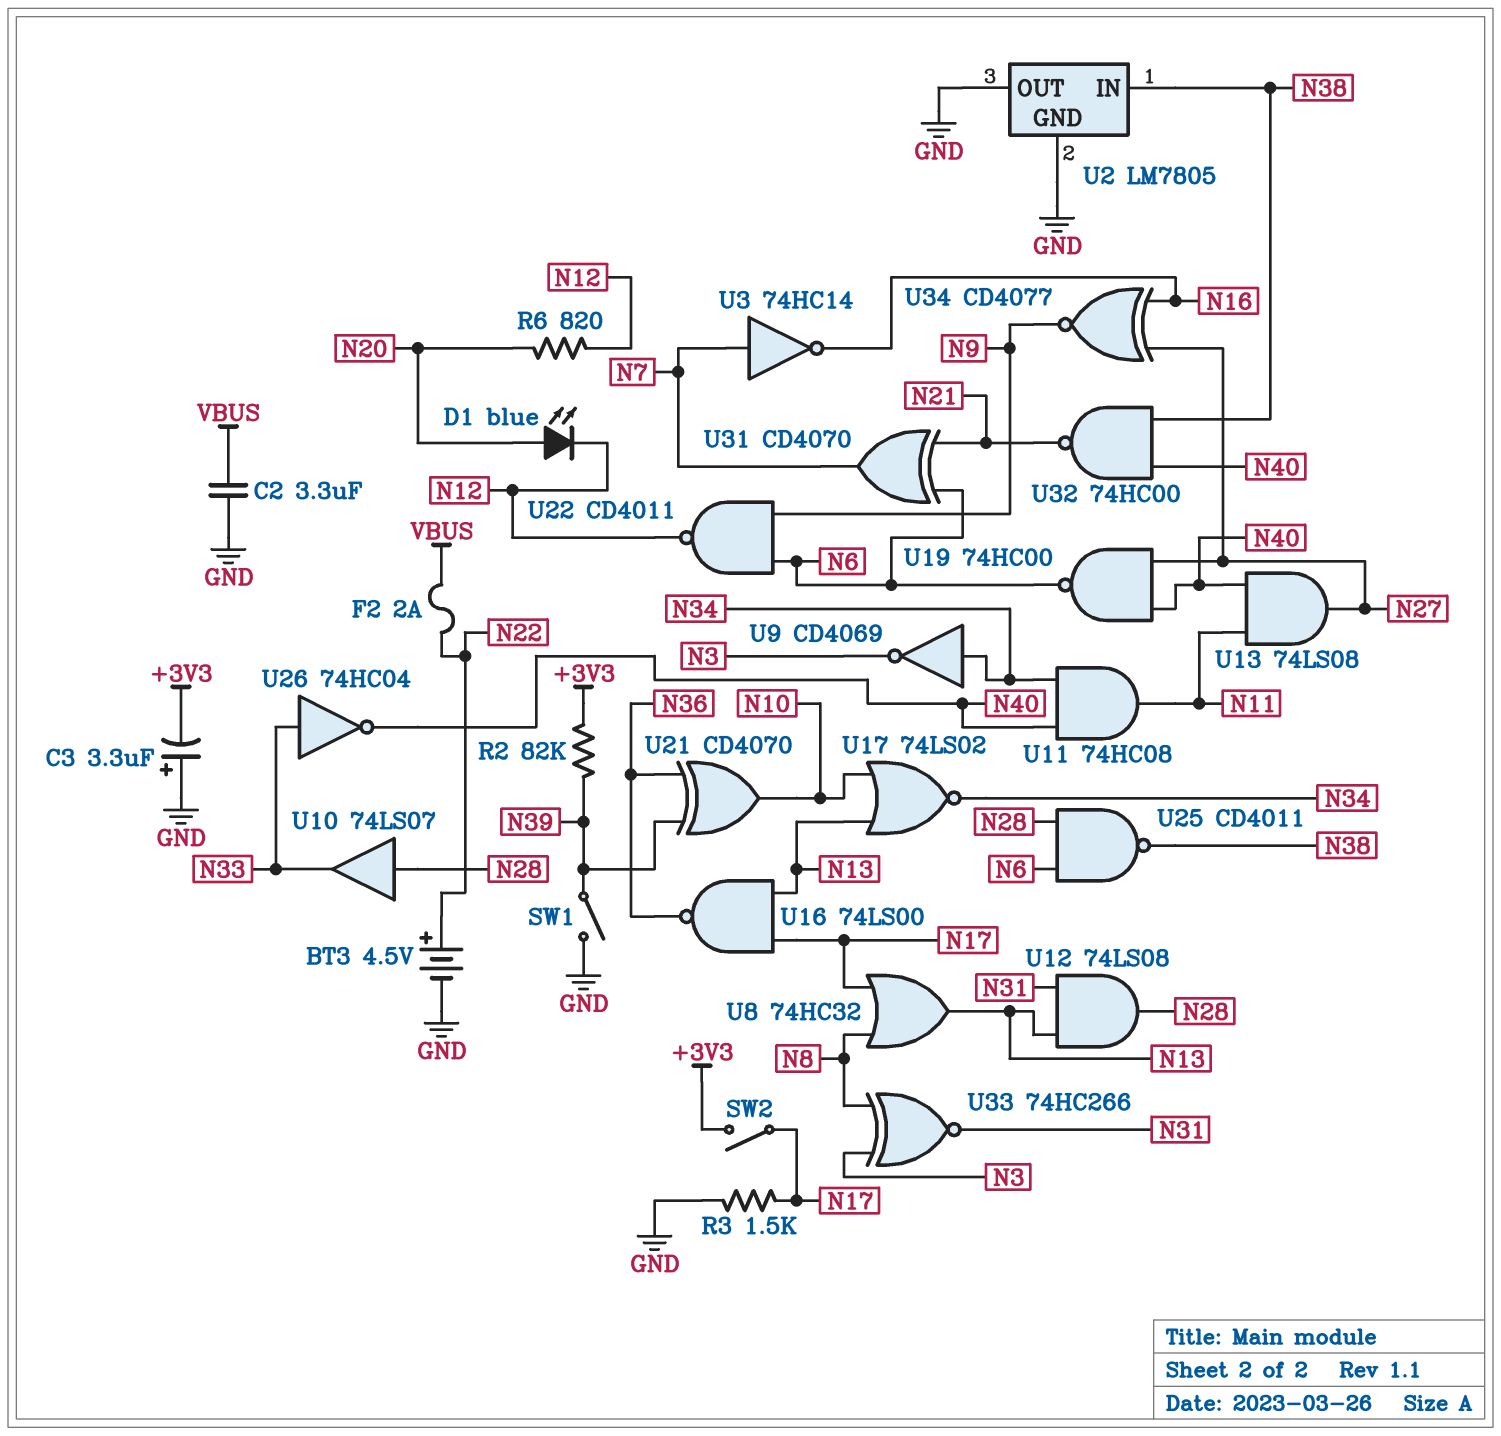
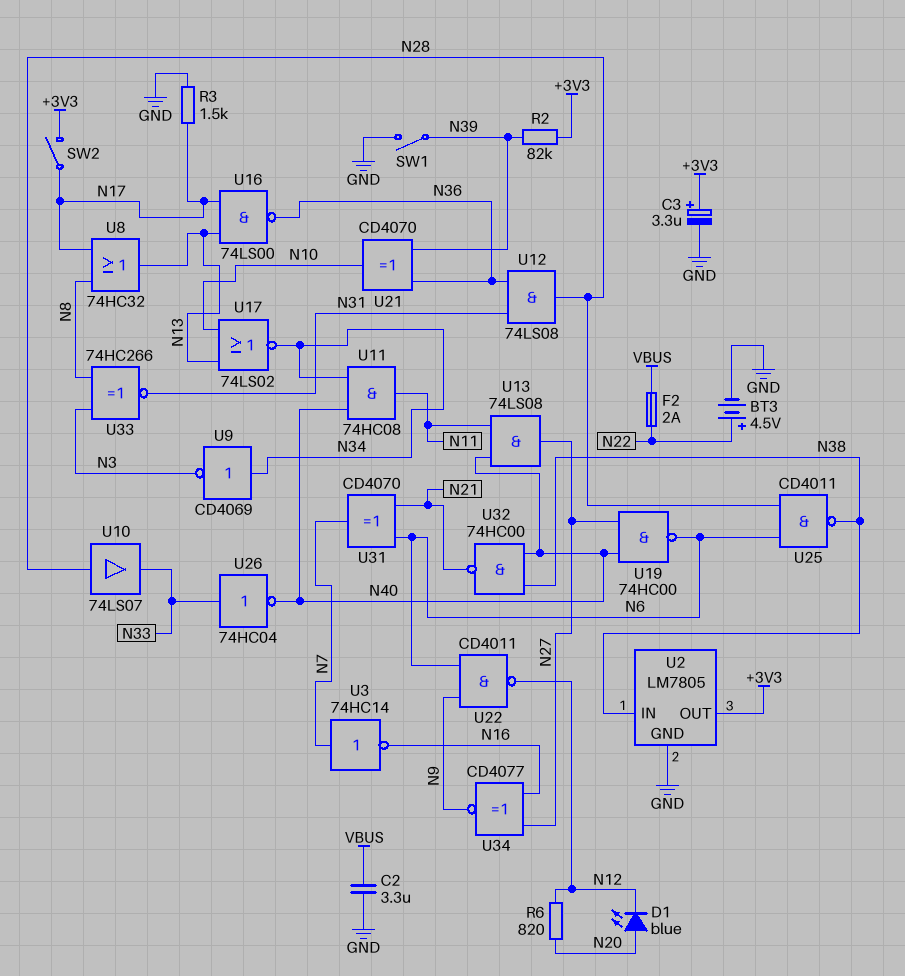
C3: 3.3uF (plus GND, minus +3V3) -> 3.3uF (plus +3V3, minus GND)
U2 pin OUT: GND -> +3V3
U12: AND 74LS08 (in N13, in N31, out N28) -> AND 74LS08 (in N31, in N36, out N28)

